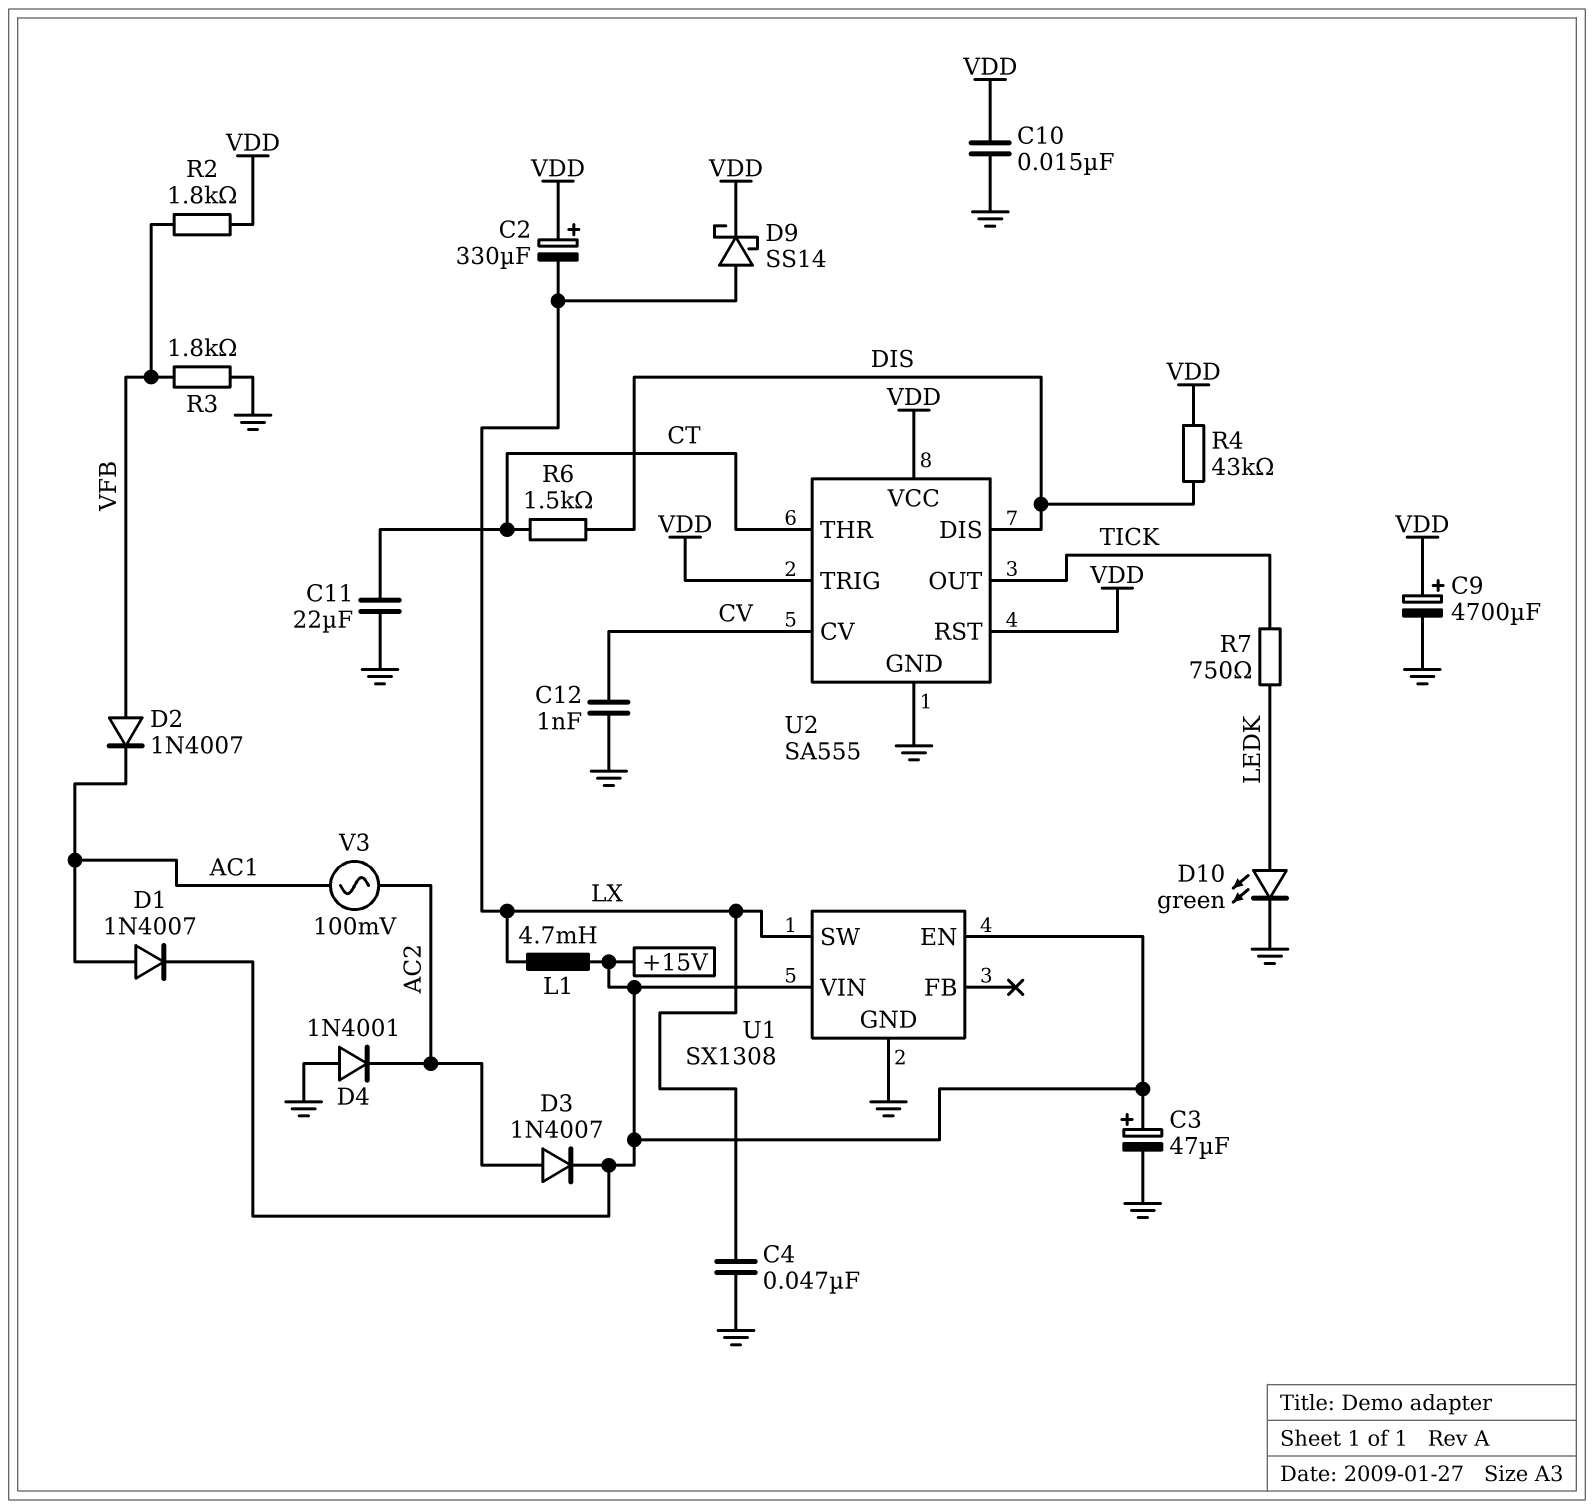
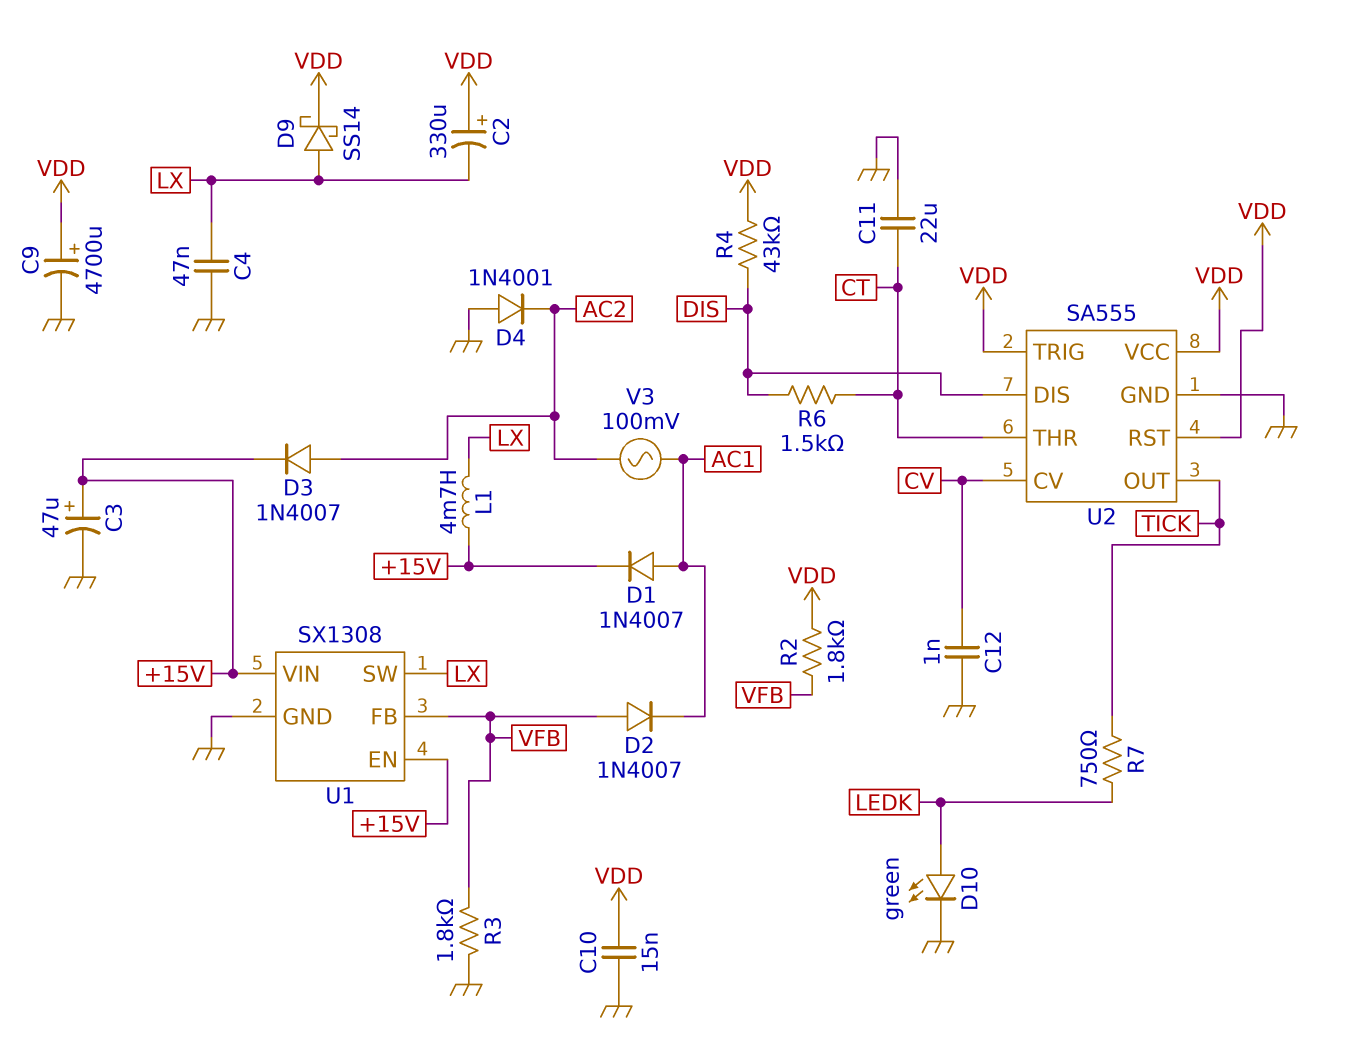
U1 pin FB: none -> VFB

